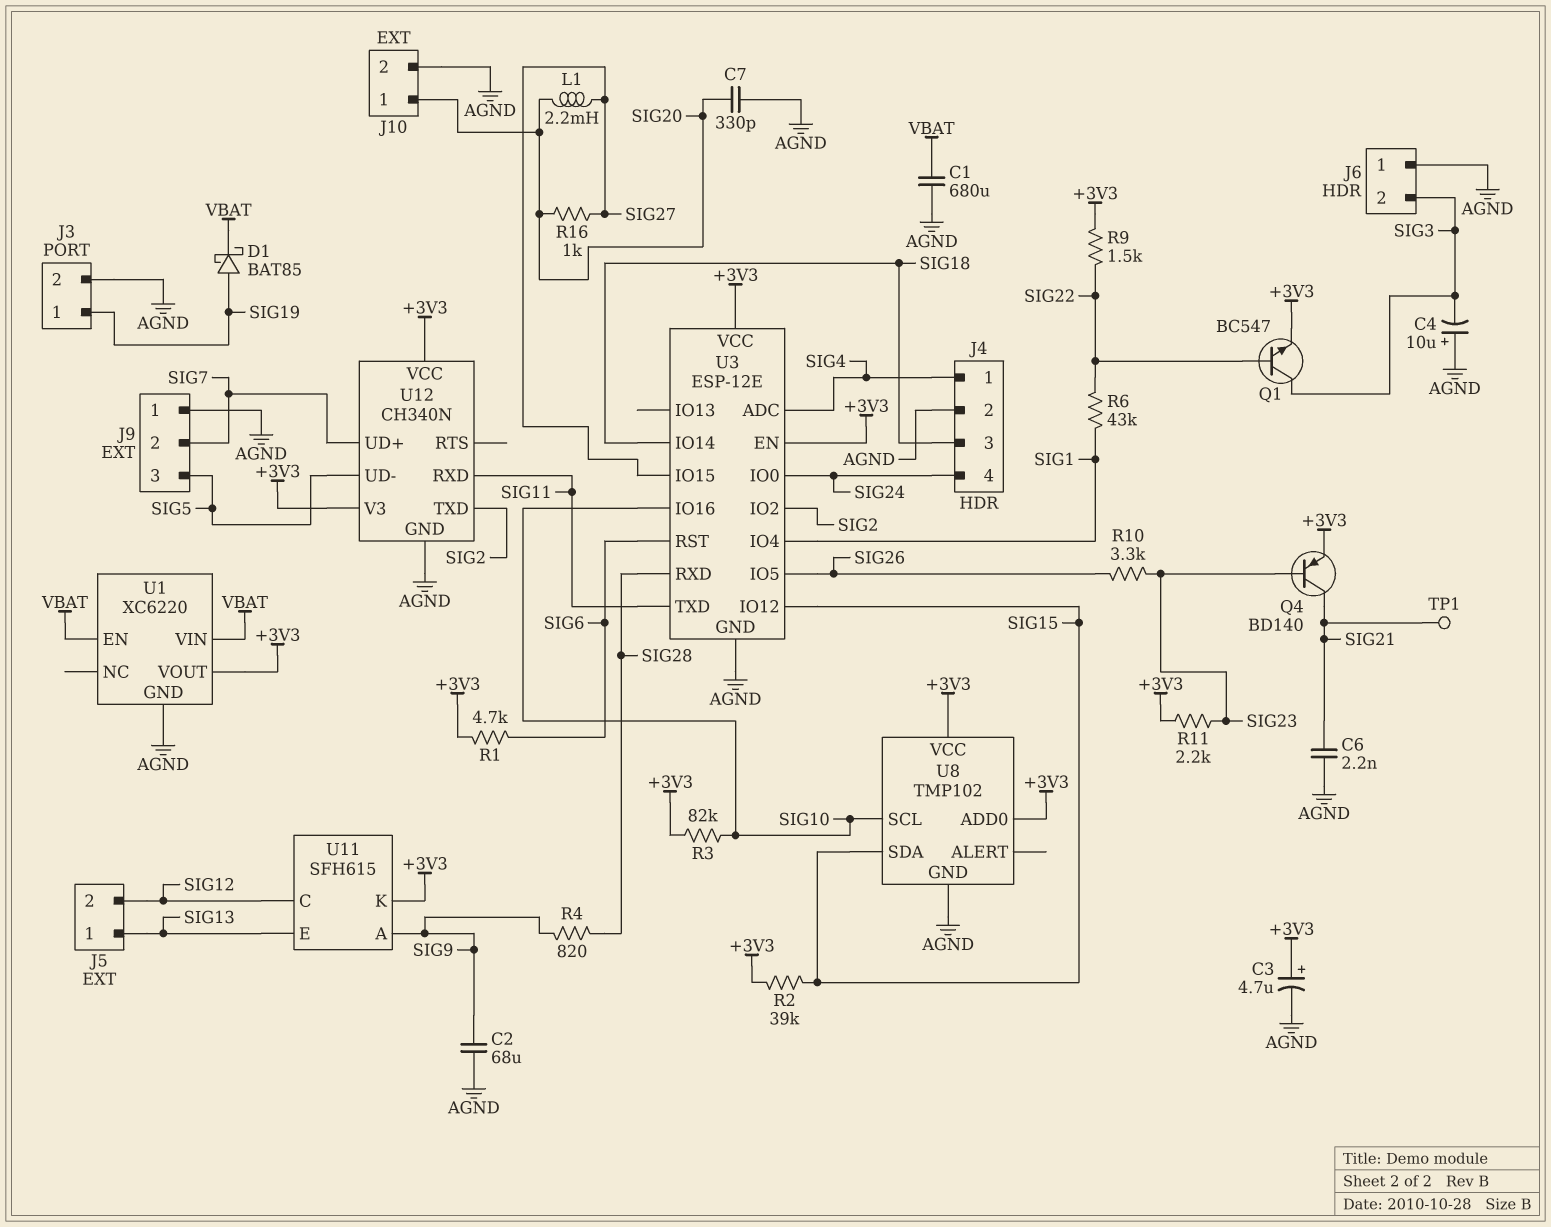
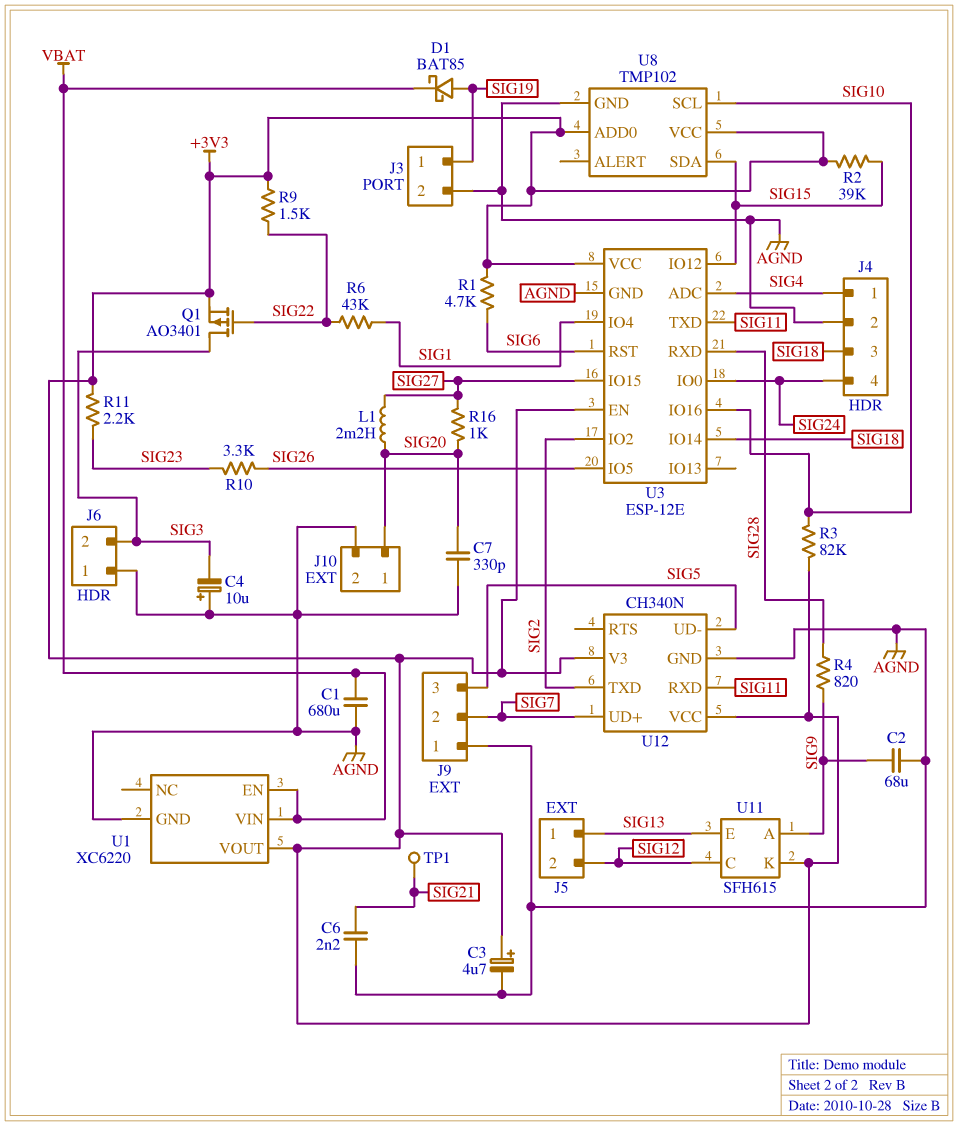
Q1: NPN BC547 (B SIG22, C SIG3, E +3V3) -> PMOS AO3401 (G SIG22, D SIG3, S +3V3)
Q4: PNP BD140 (B SIG23, C SIG21, E +3V3) -> none

